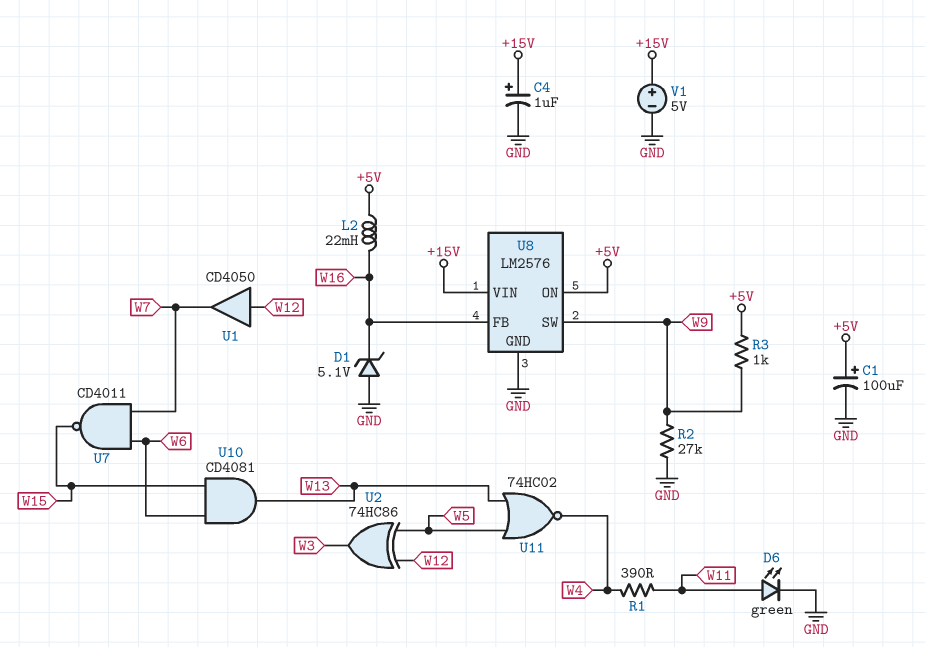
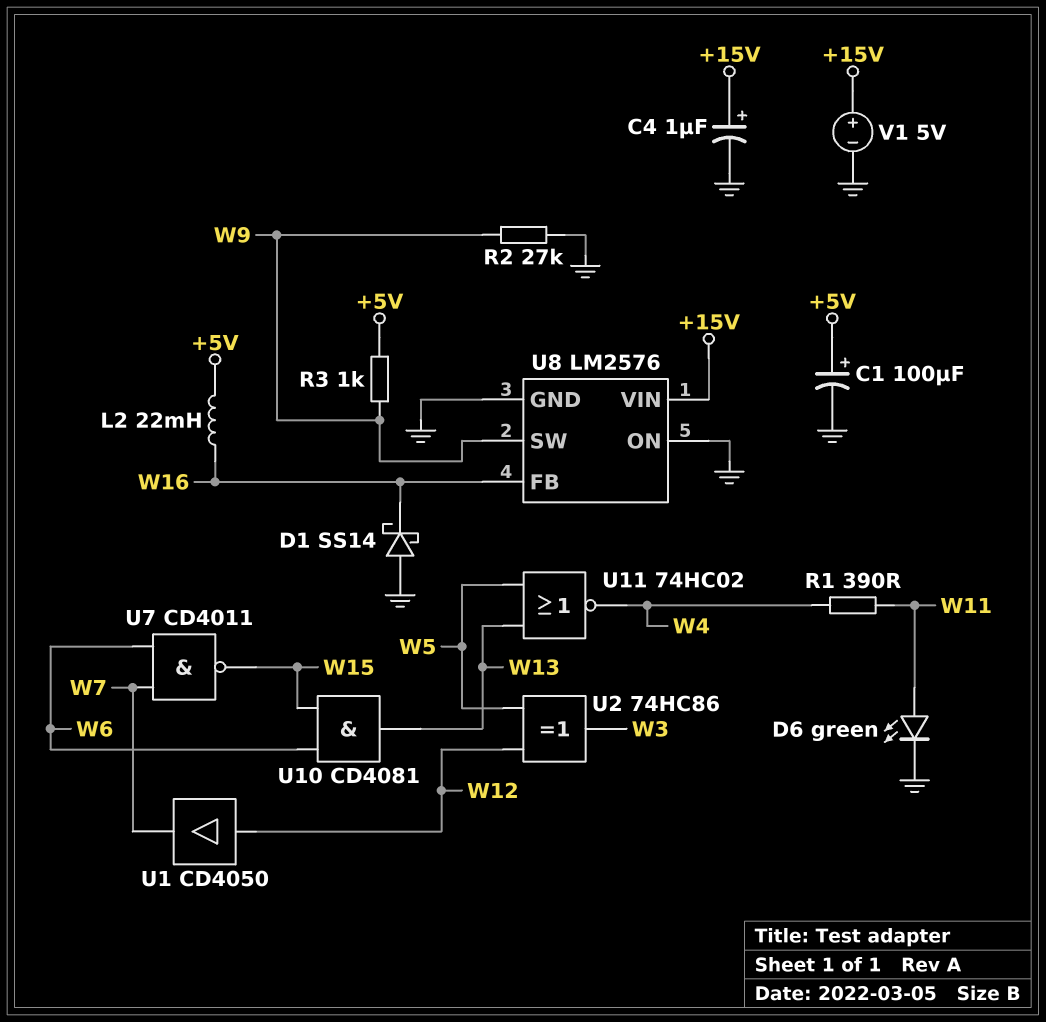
D1: zener 5.1V (A GND, K W16) -> schottky SS14 (A GND, K W16)
U8 pin ON: +5V -> GND

